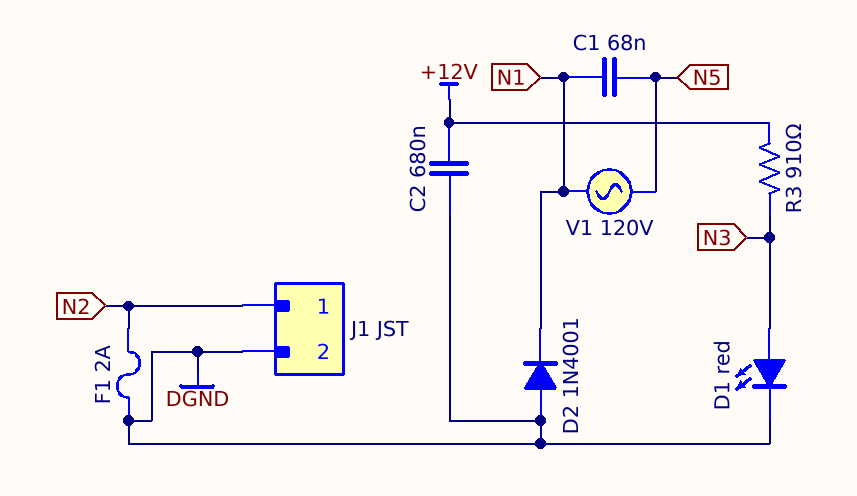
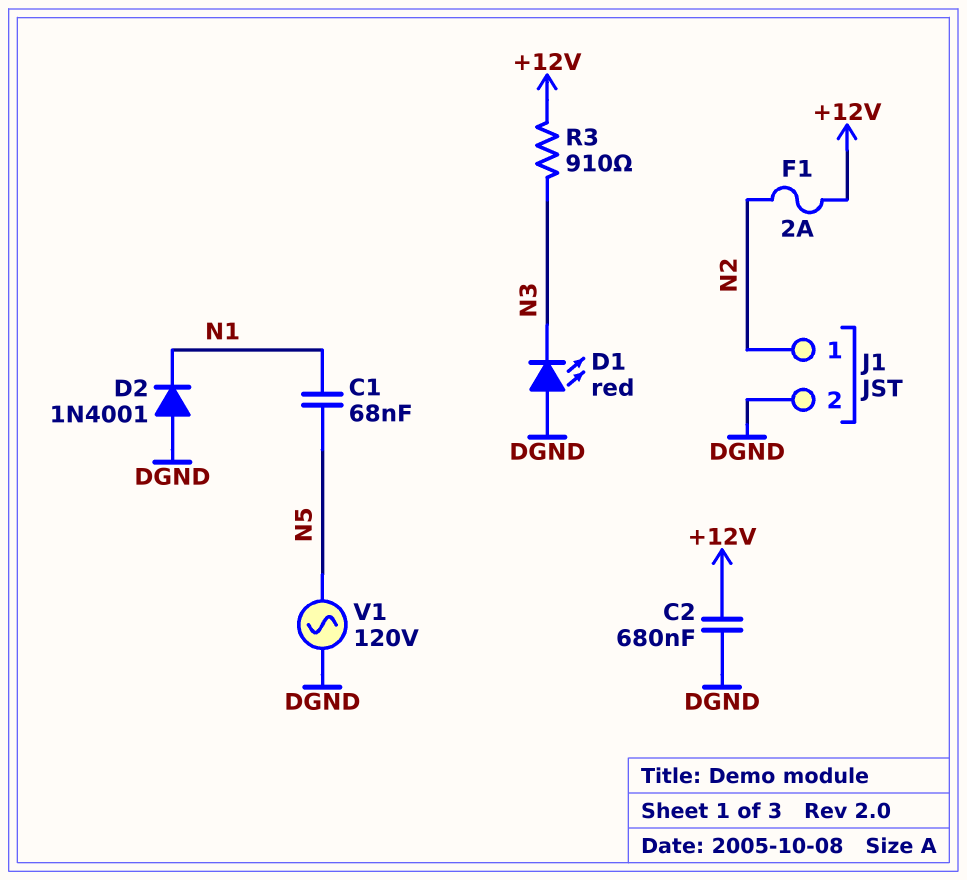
D1: LED red (A N3, K DGND) -> LED red (A DGND, K N3)
F1: 2A (DGND, N2) -> 2A (+12V, N2)
V1: AC 120V (N1, N5) -> AC 120V (DGND, N5)

